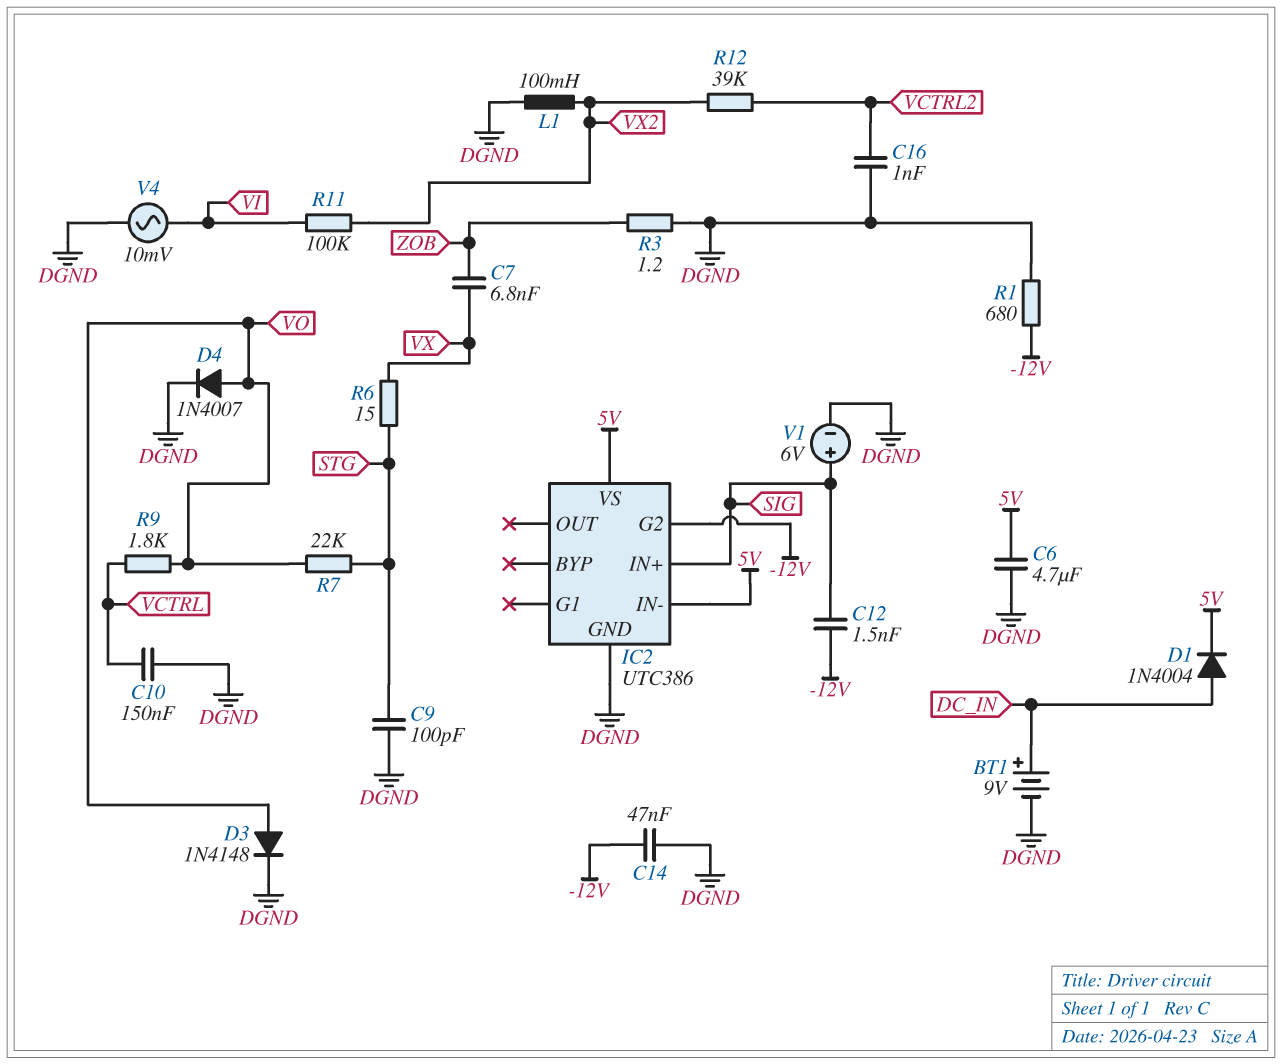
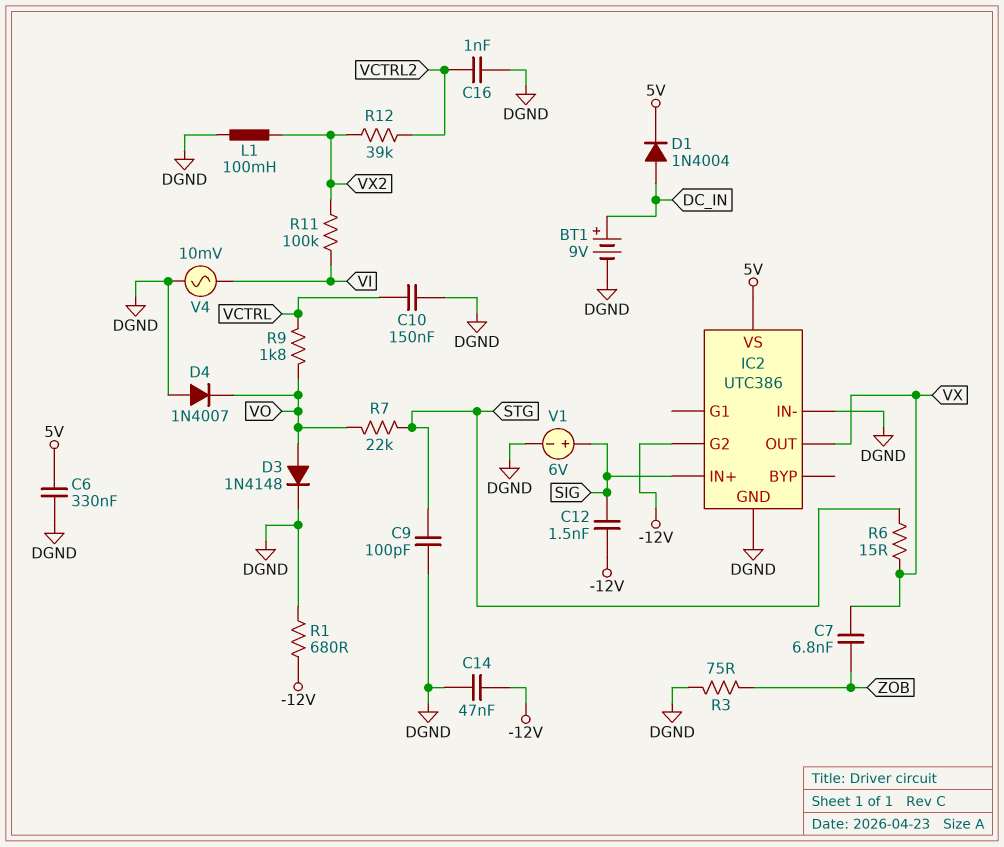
C6: 4.7uF (5V, DGND) -> 330nF (5V, DGND)
D4: diode 1N4007 (A VO, K DGND) -> diode 1N4007 (A DGND, K VO)
IC2 pin IN-: 5V -> DGND
IC2 pin OUT: none -> VX
R3: 1.2 (DGND, ZOB) -> 75 (DGND, ZOB)

